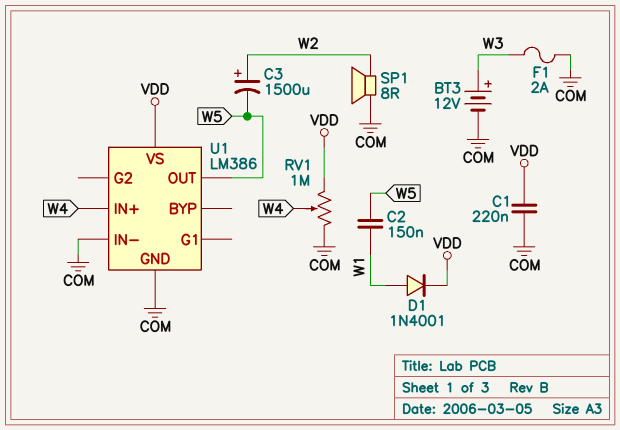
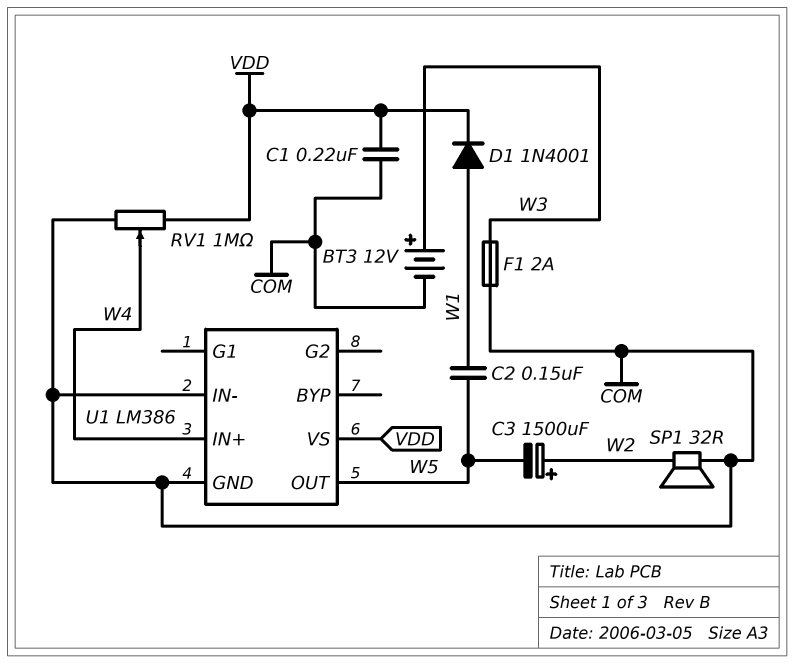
SP1: speaker 8R (COM, W2) -> speaker 32R (COM, W2)

